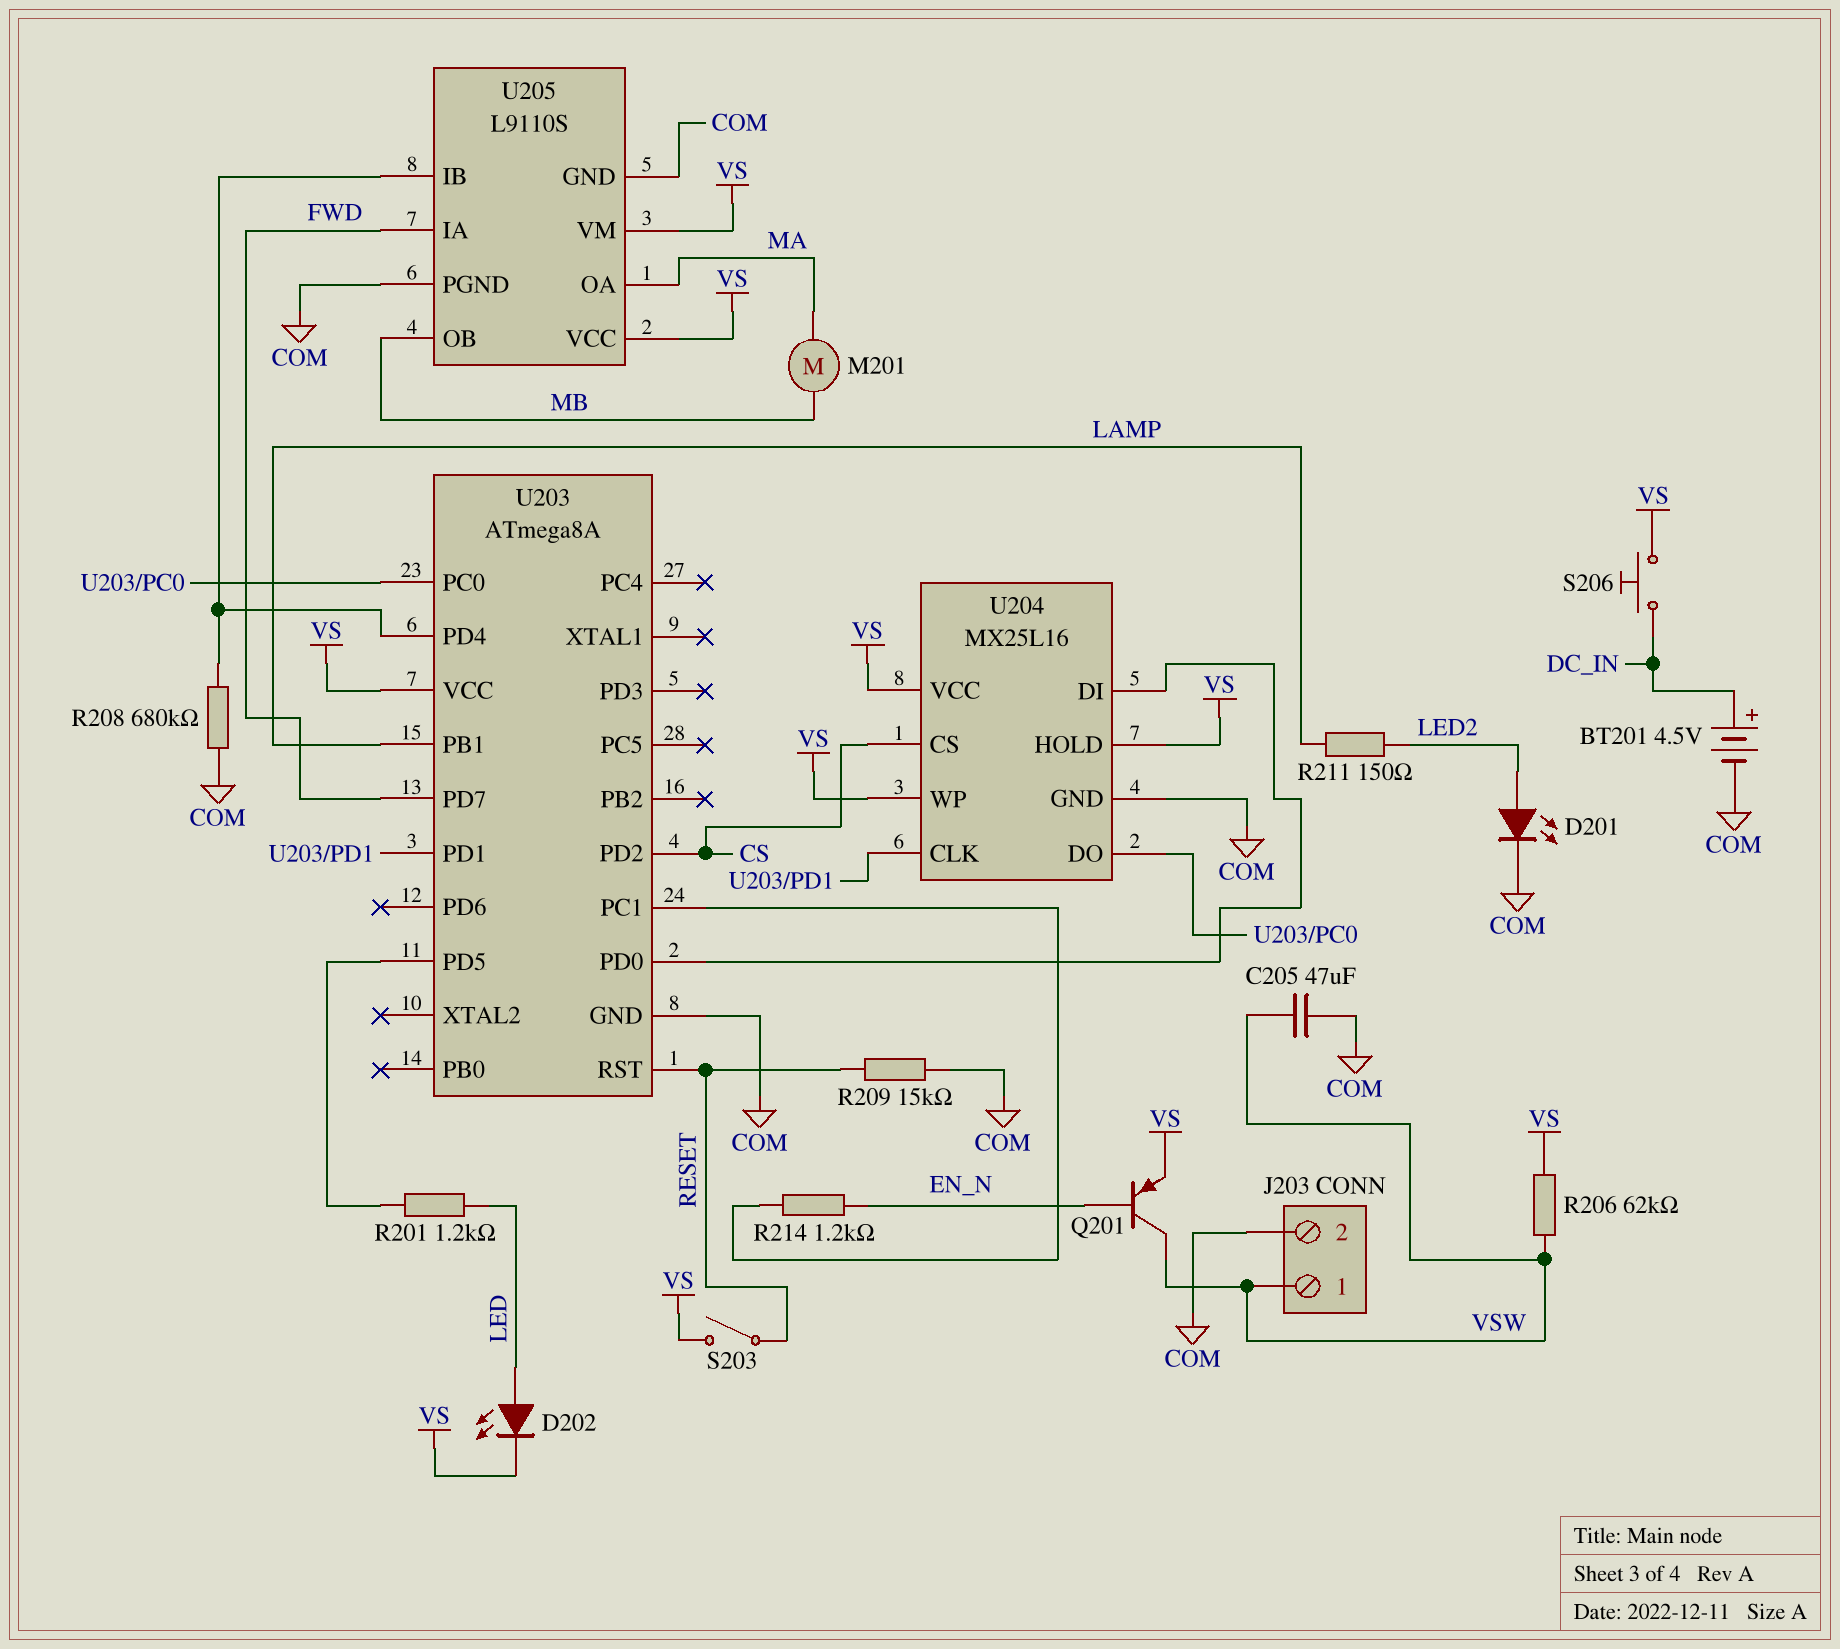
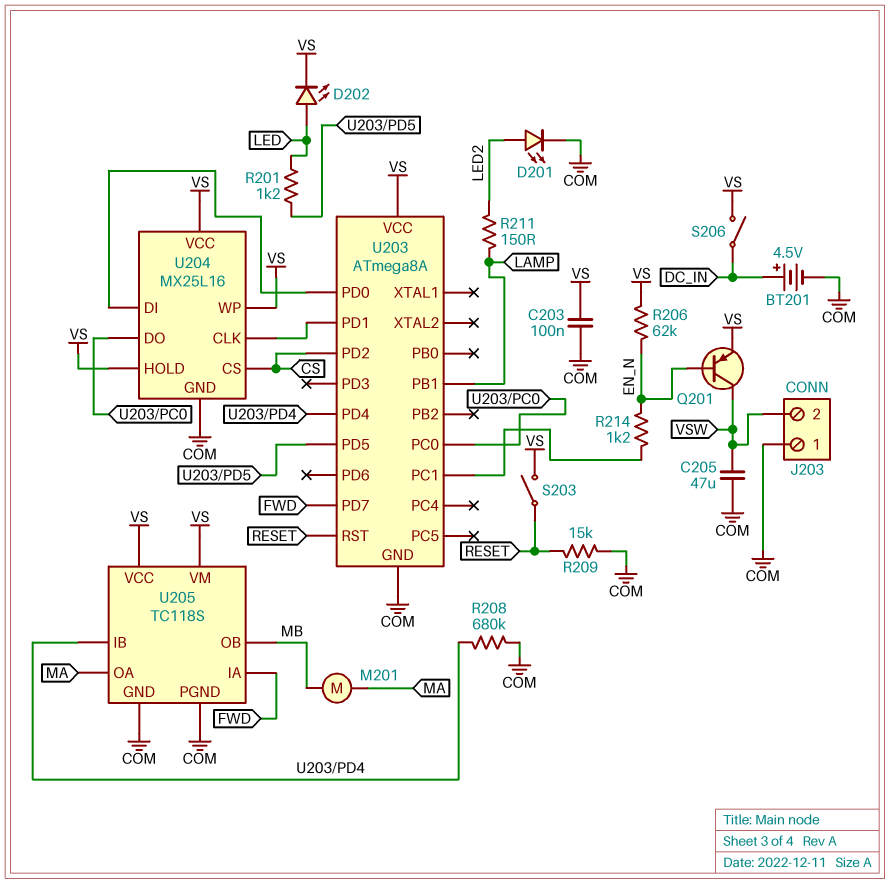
C203: none -> 100nF (COM, VS)
J203 pin 1: VSW -> COM
J203 pin 2: COM -> VSW
R206: 62k (VS, VSW) -> 62k (EN_N, VS)
S206: button (DC_IN, VS) -> switch (DC_IN, VS)
U205: L9110S -> TC118S

